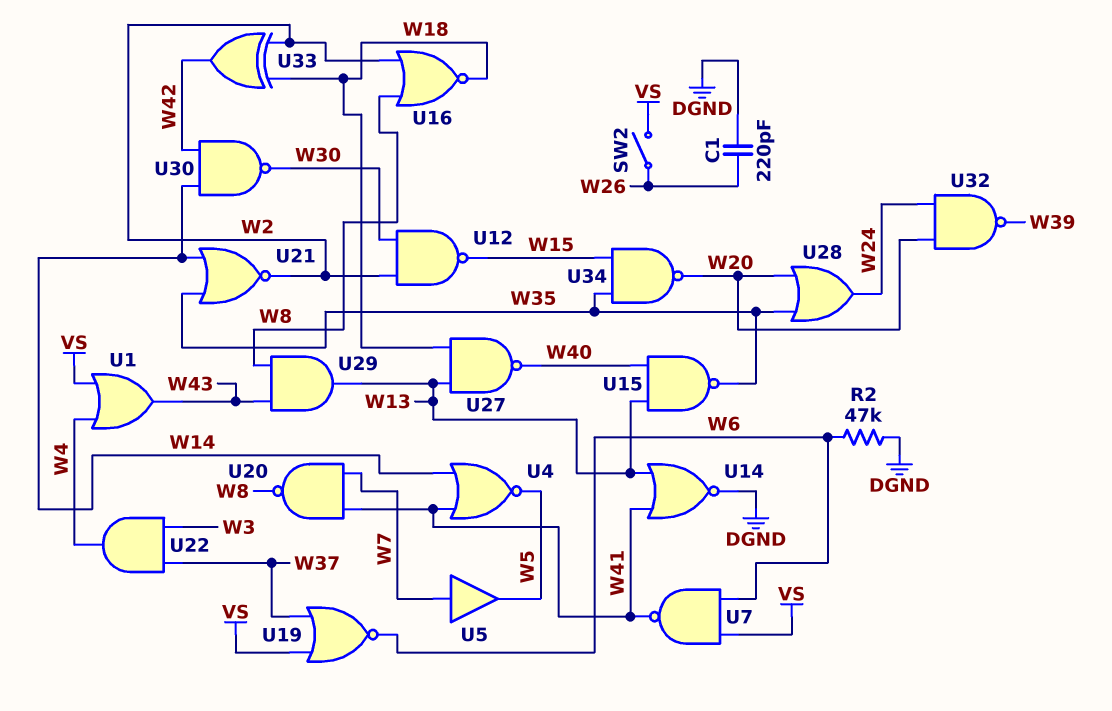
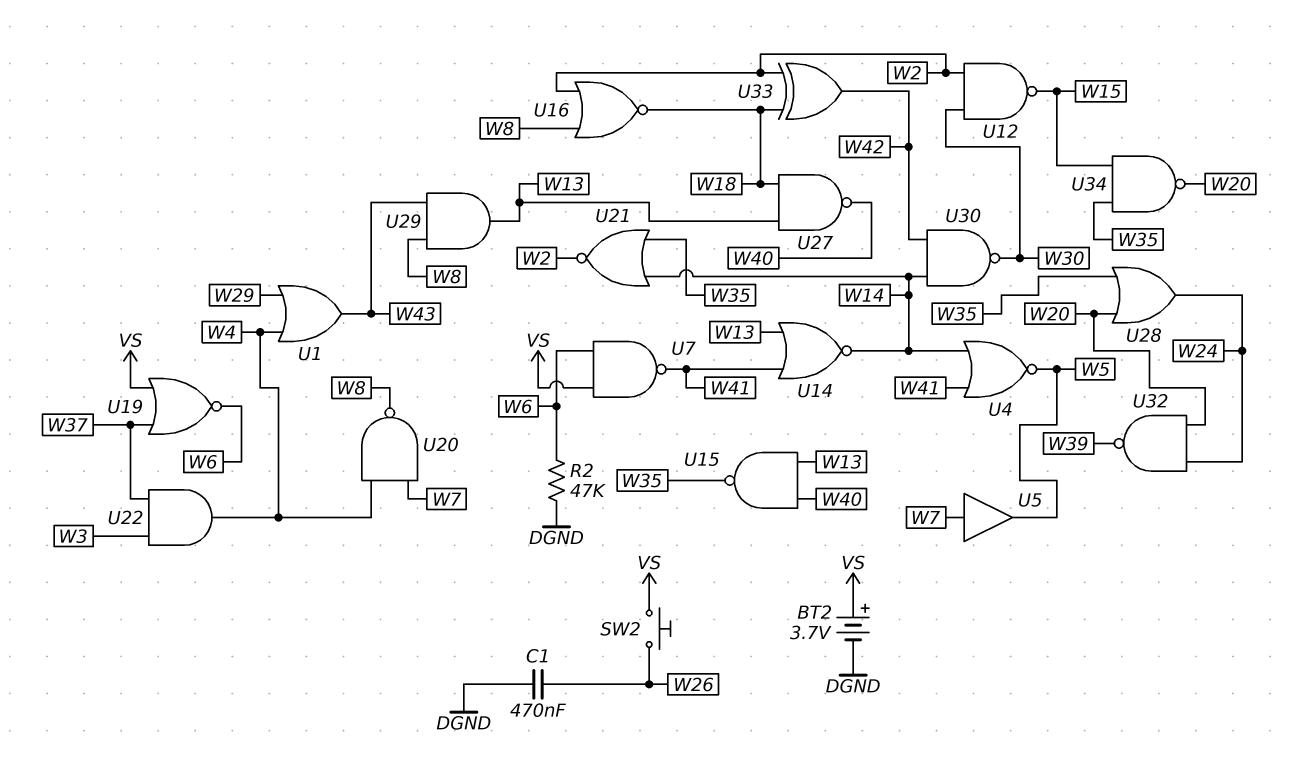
BT2: none -> 3.7V (plus VS, minus DGND)
C1: 220pF (DGND, W26) -> 470nF (DGND, W26)
SW2: switch (VS, W26) -> button (VS, W26)
U1: OR (in VS, in W4, out W43) -> OR (in W4, in W29, out W43)
U14: NOR (in W13, in W41, out DGND) -> NOR (in W13, in W41, out W14)
U20: NAND (in W7, in W41, out W8) -> NAND (in W4, in W7, out W8)

